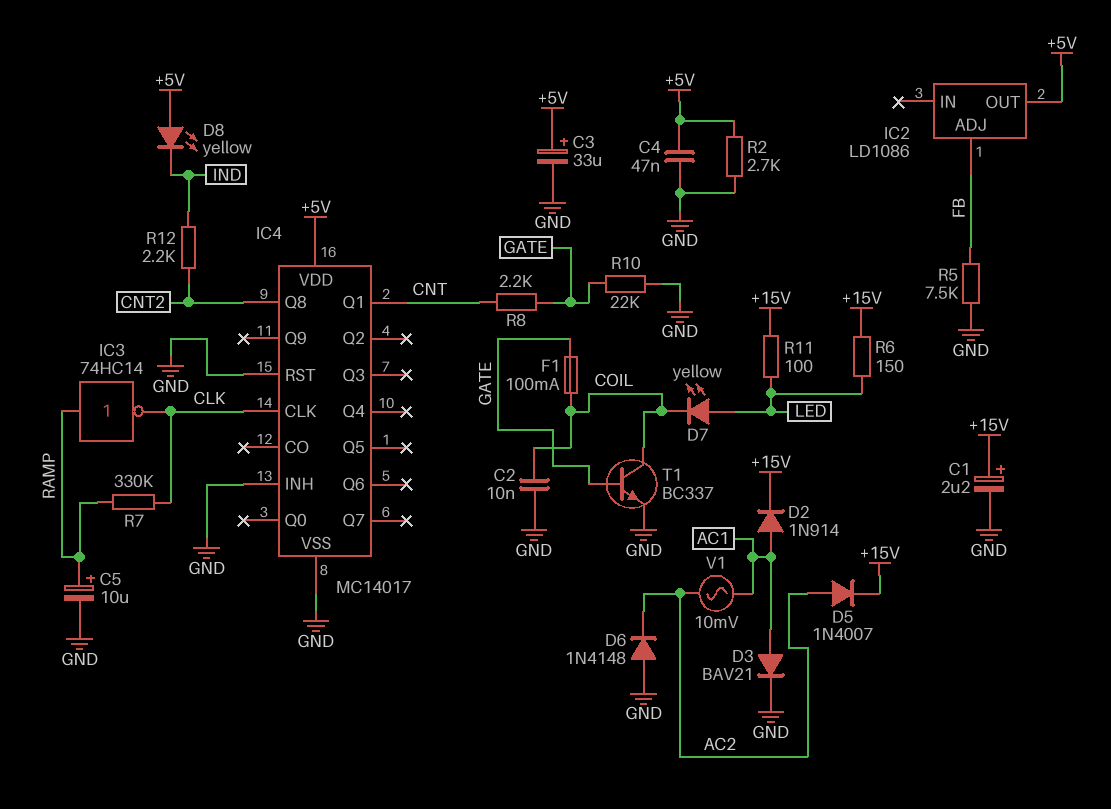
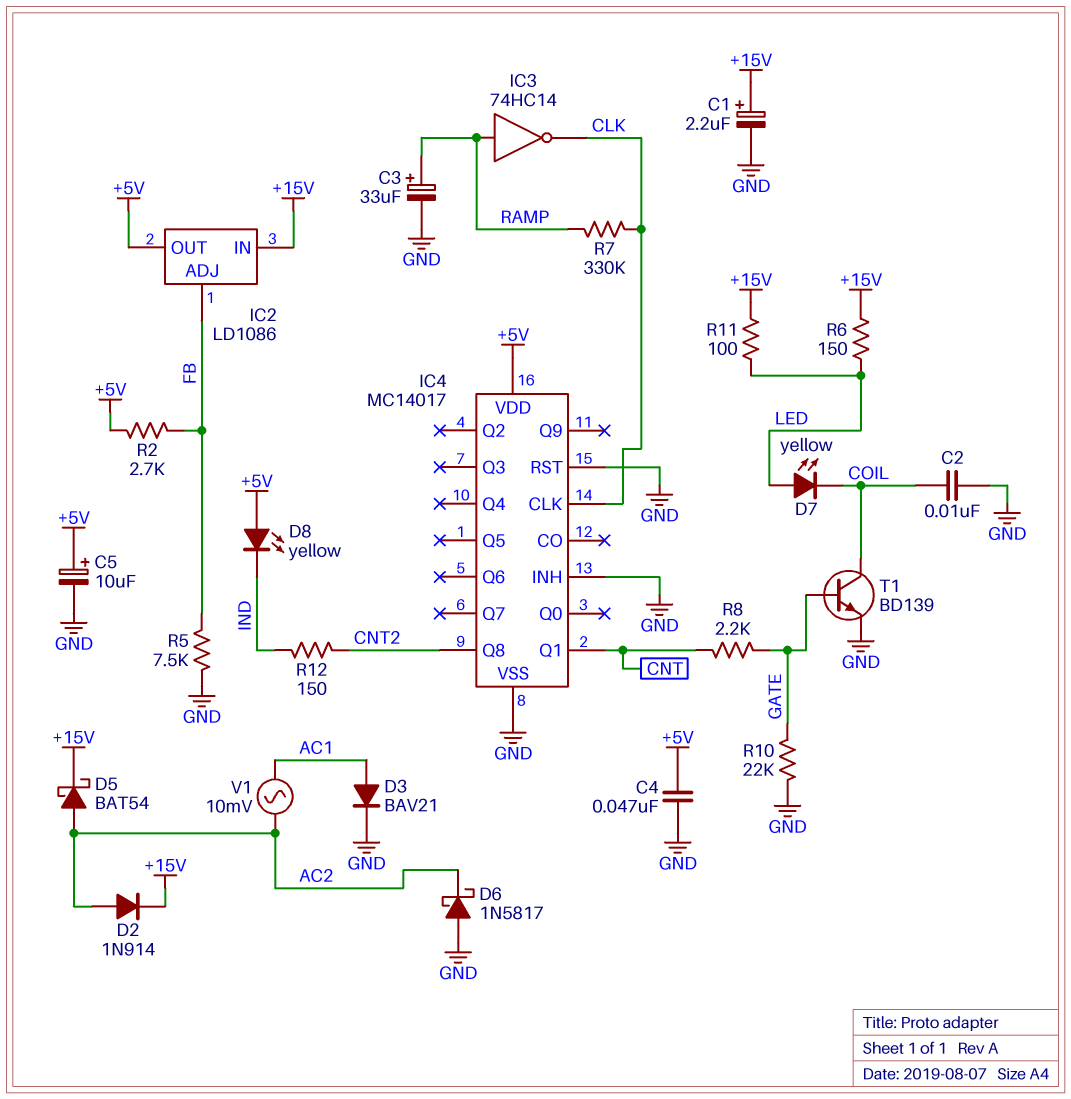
C3: 33uF (plus +5V, minus GND) -> 33uF (plus RAMP, minus GND)
C5: 10uF (plus RAMP, minus GND) -> 10uF (plus +5V, minus GND)
D2: diode 1N914 (A AC1, K +15V) -> diode 1N914 (A AC2, K +15V)
D5: diode 1N4007 (A AC2, K +15V) -> schottky BAT54 (A AC2, K +15V)
D6: diode 1N4148 (A GND, K AC2) -> schottky 1N5817 (A GND, K AC2)
F1: 100mA (COIL, GATE) -> none
IC2 pin IN: none -> +15V
R2: 2.7k (+5V, GND) -> 2.7k (+5V, FB)
R12: 2.2k (CNT2, IND) -> 150 (CNT2, IND)
T1: NPN BC337 (B GATE, C COIL, E GND) -> NPN BD139 (B GATE, C COIL, E GND)

